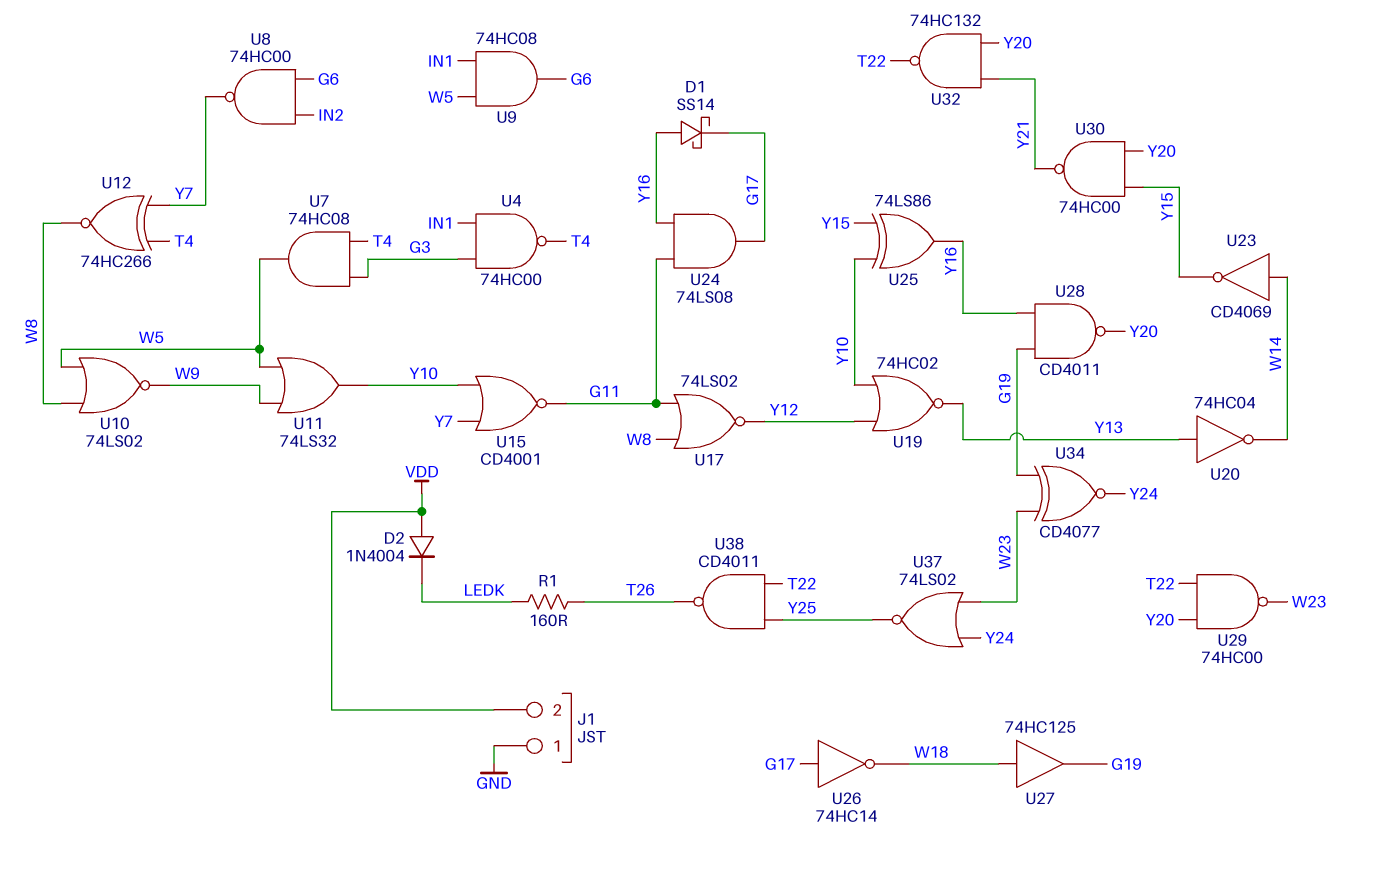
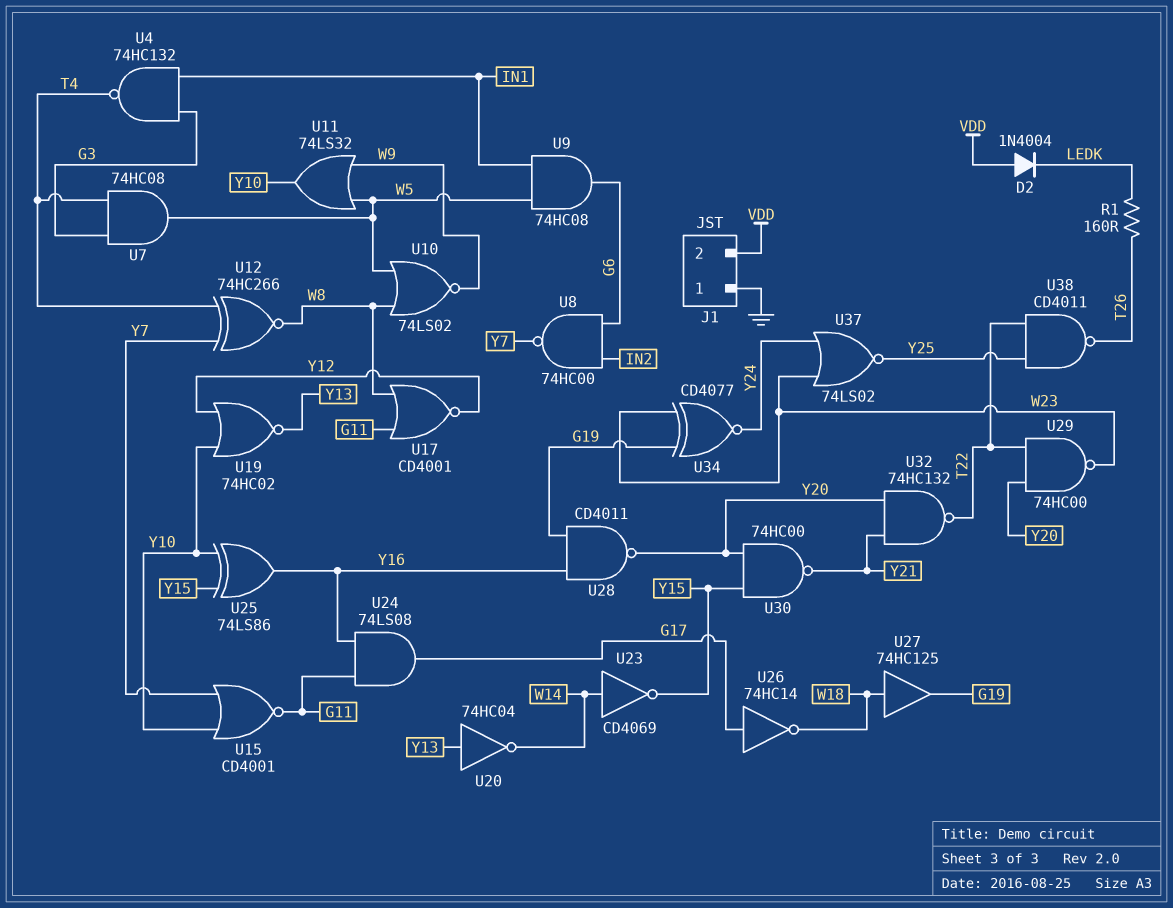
D1: schottky SS14 (A Y16, K G17) -> none
U4: NAND 74HC00 (in G3, in IN1, out T4) -> NAND 74HC132 (in G3, in IN1, out T4)
U17: NOR 74LS02 (in G11, in W8, out Y12) -> NOR CD4001 (in G11, in W8, out Y12)

